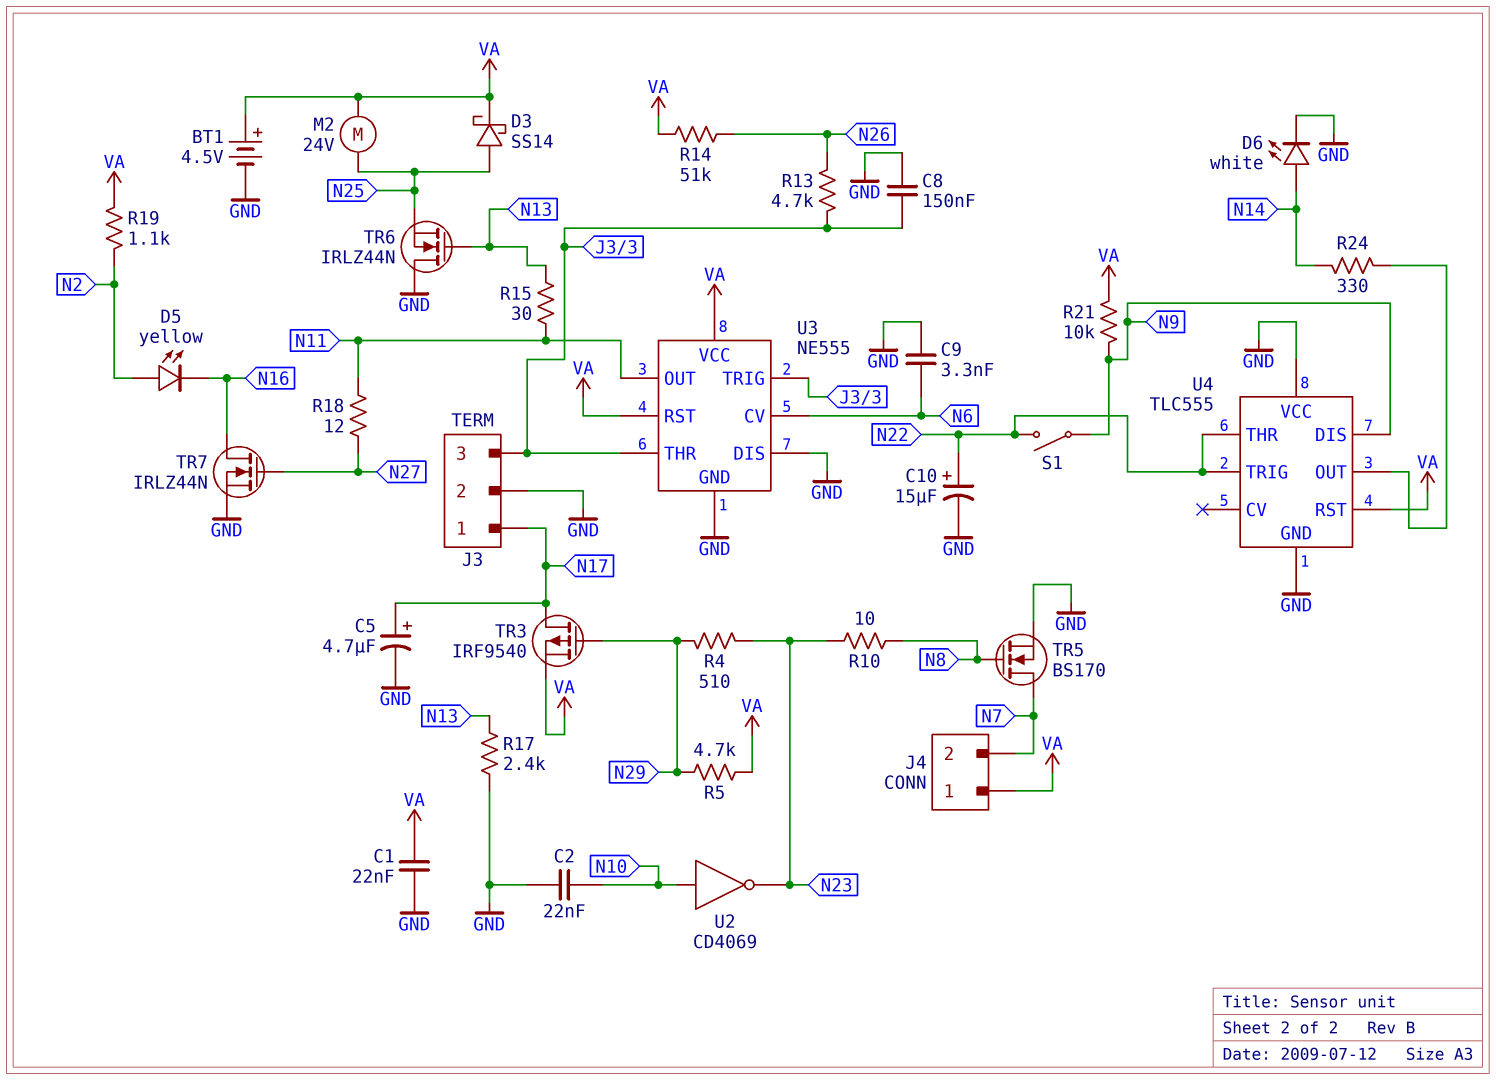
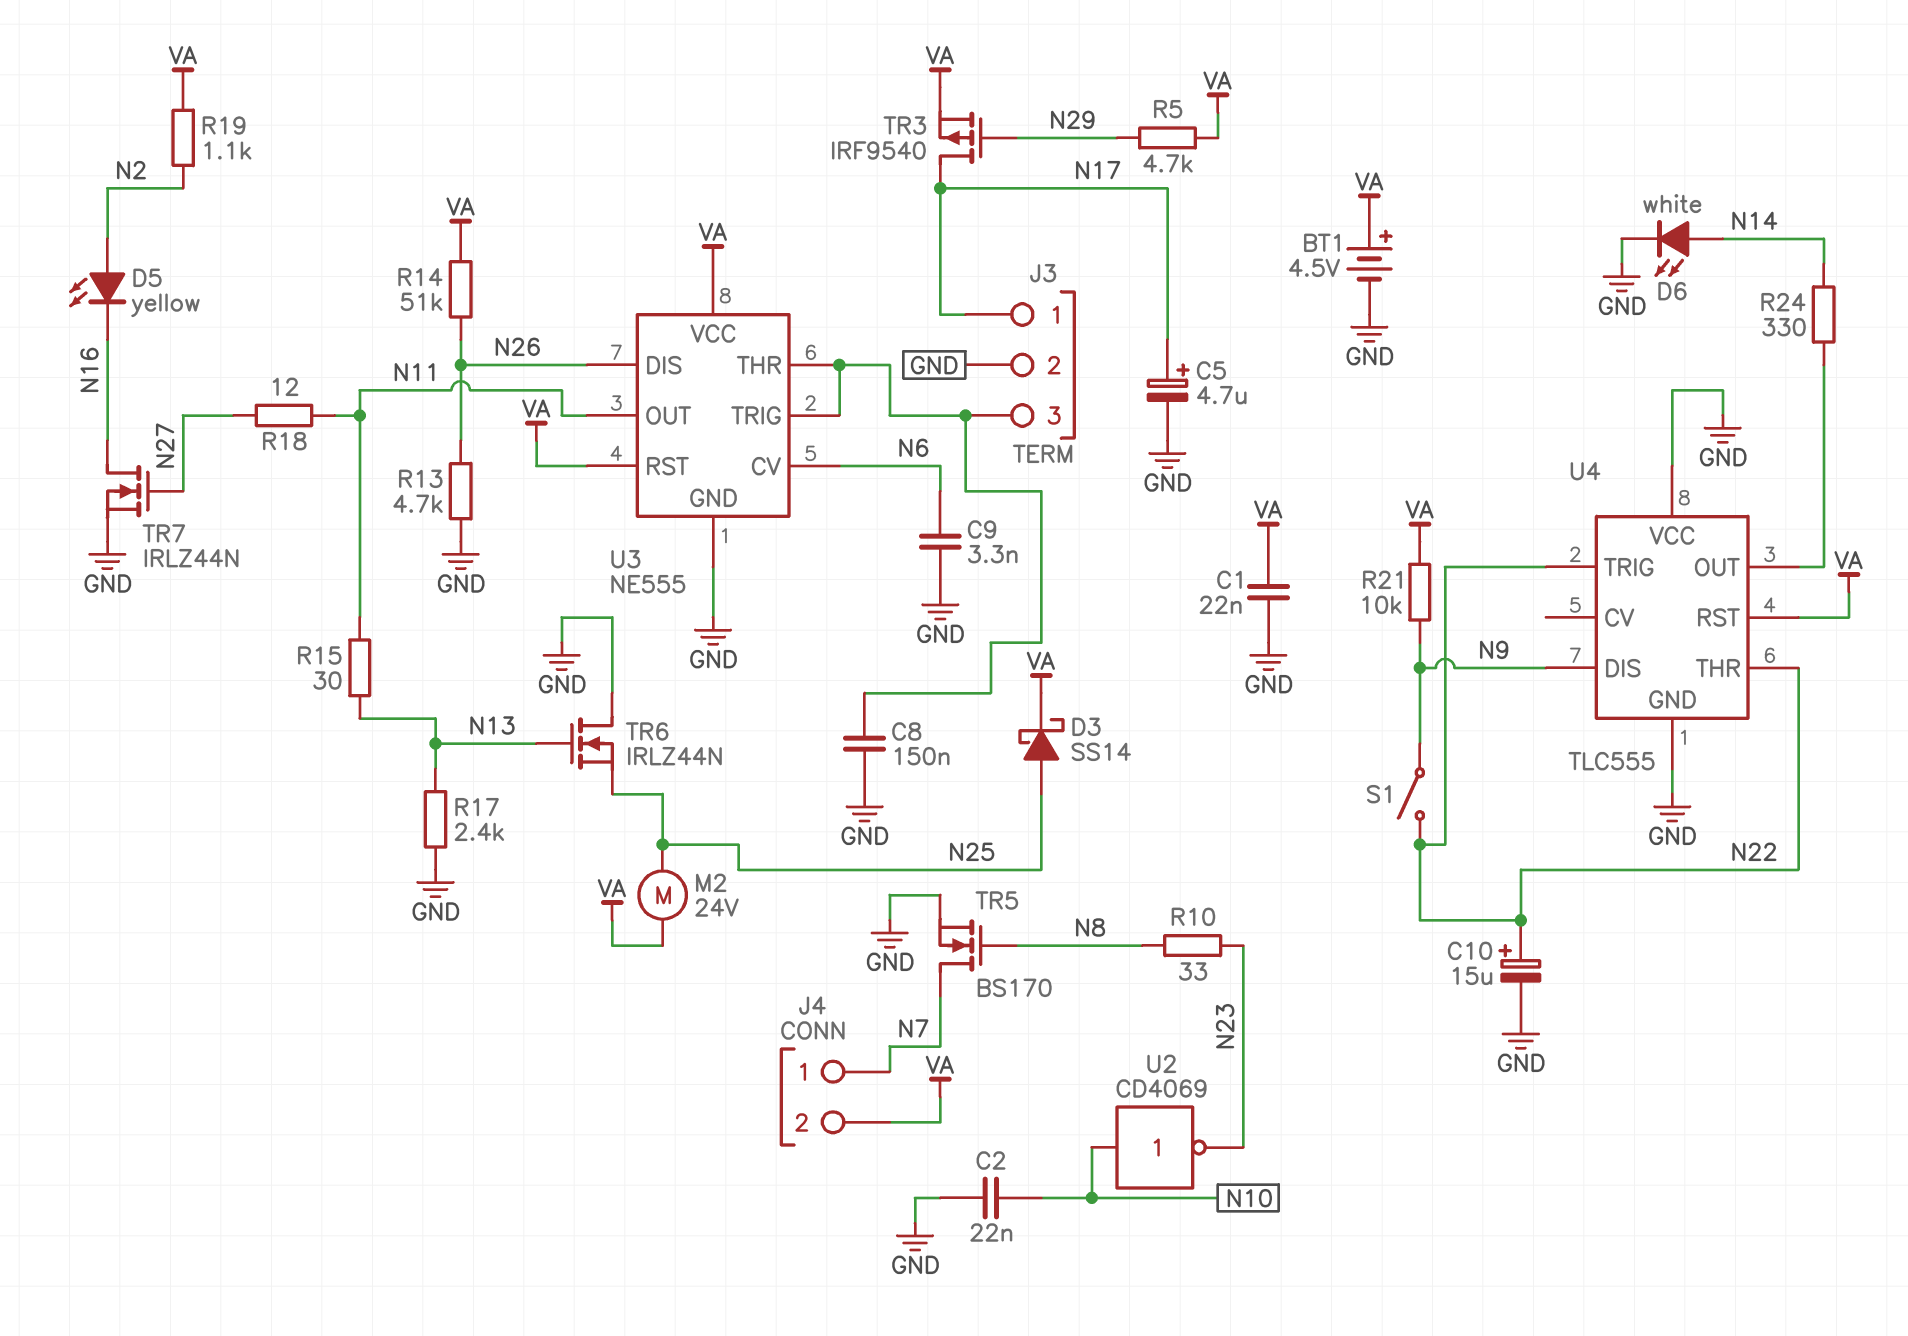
J4 pin 1: VA -> N7
J4 pin 2: N7 -> VA
R4: 510 (N23, N29) -> none
R10: 10 (N8, N23) -> 33 (N8, N23)
R13: 4.7k (J3/3, N26) -> 4.7k (GND, N26)
U3 pin DIS: GND -> N26

